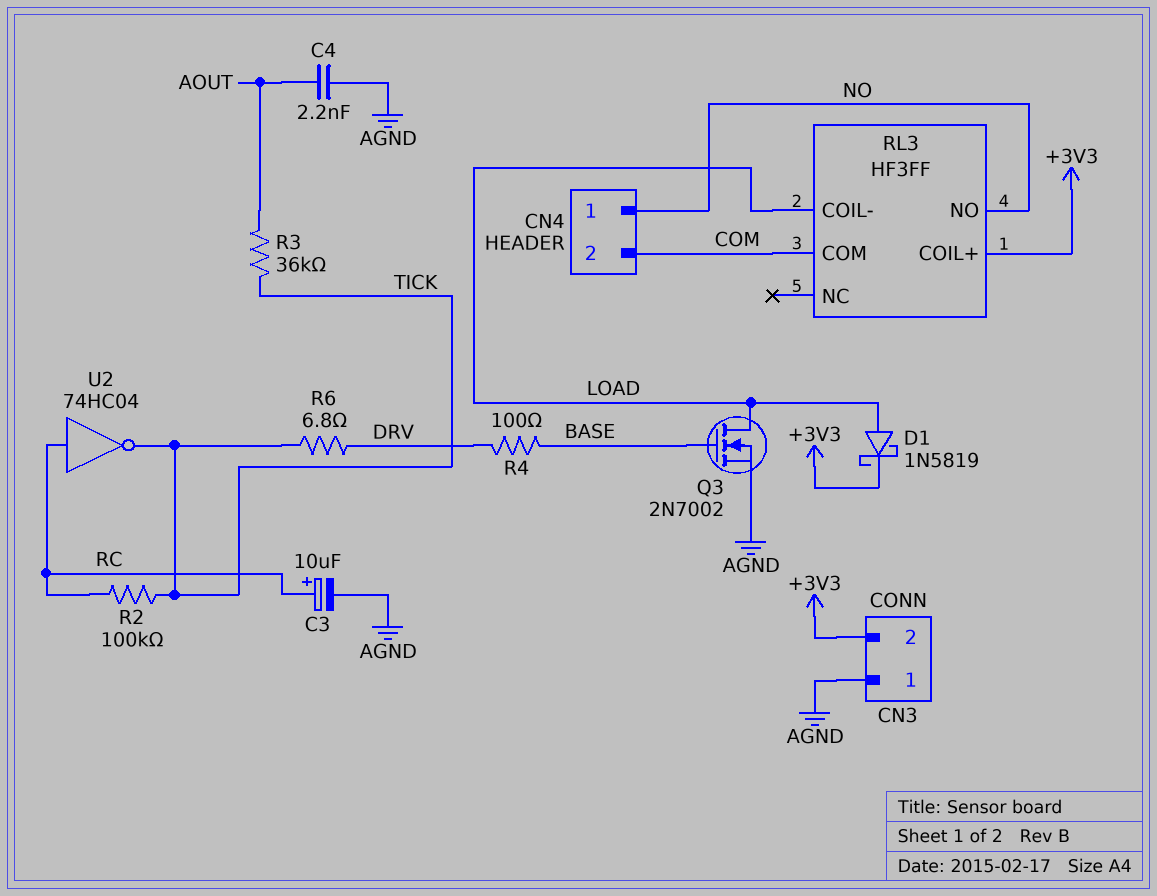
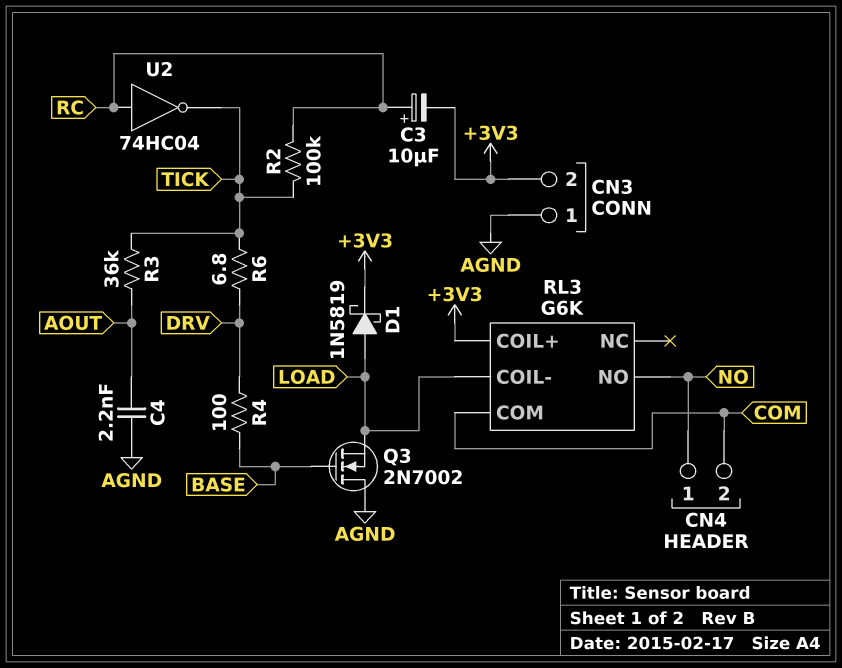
C3: 10uF (plus RC, minus AGND) -> 10uF (plus RC, minus +3V3)
Q3: NMOS 2N7002 (G BASE, D LOAD, S AGND) -> NMOS 2N7002 (G BASE, D AGND, S LOAD)
RL3: HF3FF -> G6K

